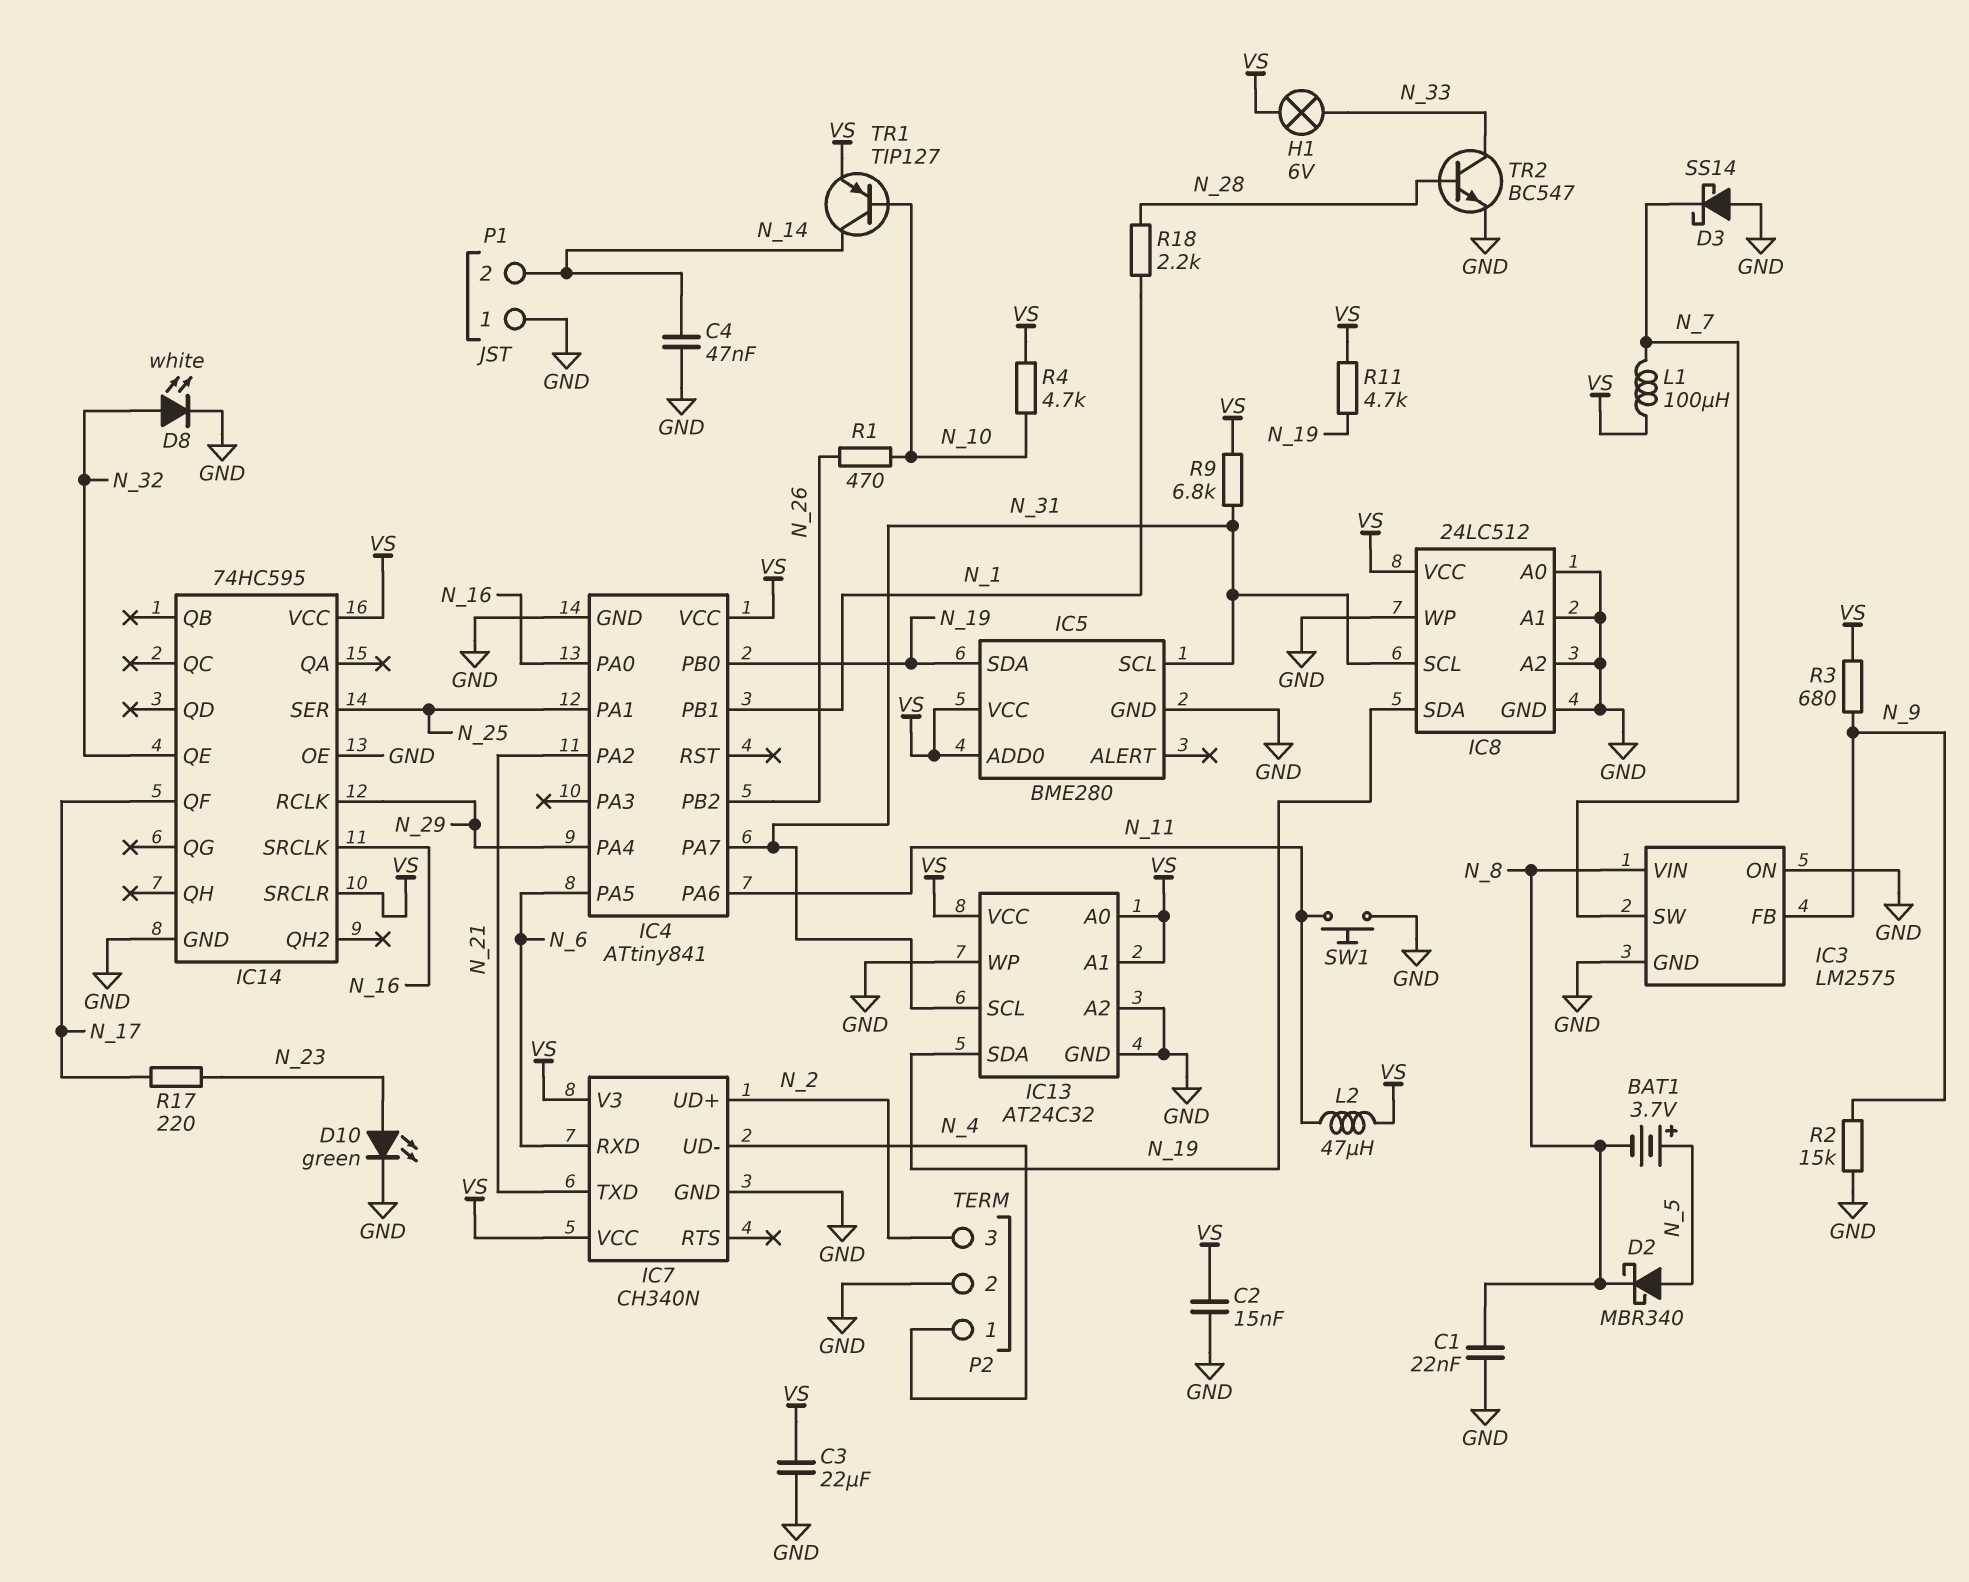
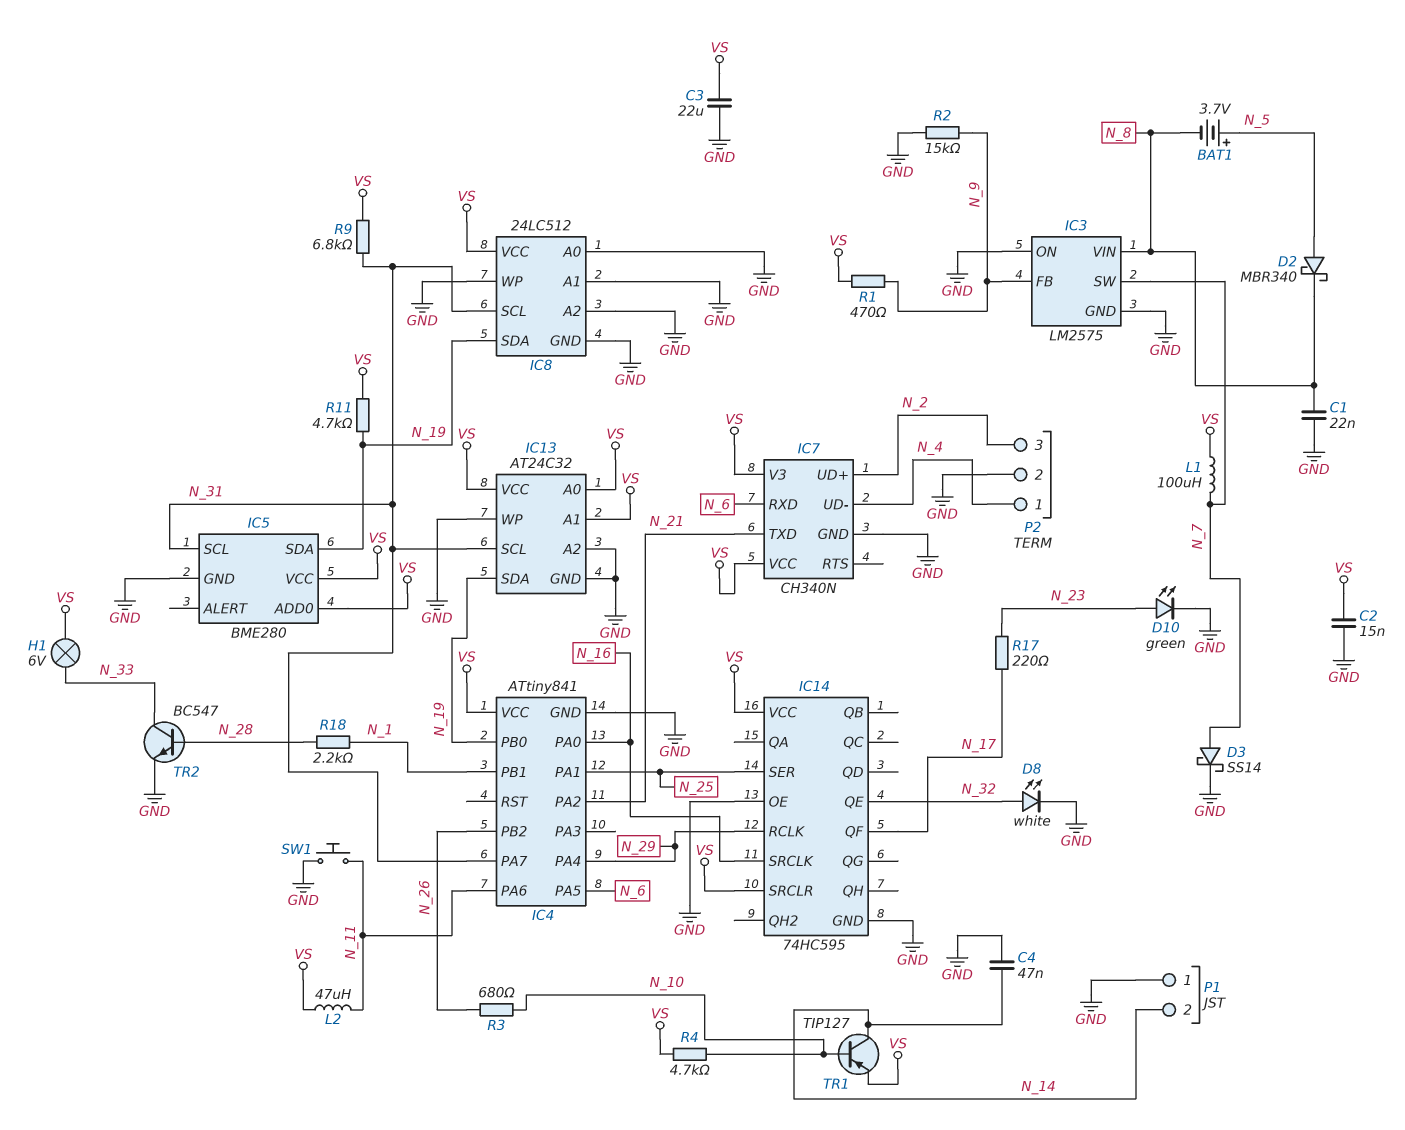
D3: schottky SS14 (A GND, K N_7) -> schottky SS14 (A N_7, K GND)
R1: 470 (N_10, N_26) -> 470 (N_9, VS)
R3: 680 (N_9, VS) -> 680 (N_10, N_26)

